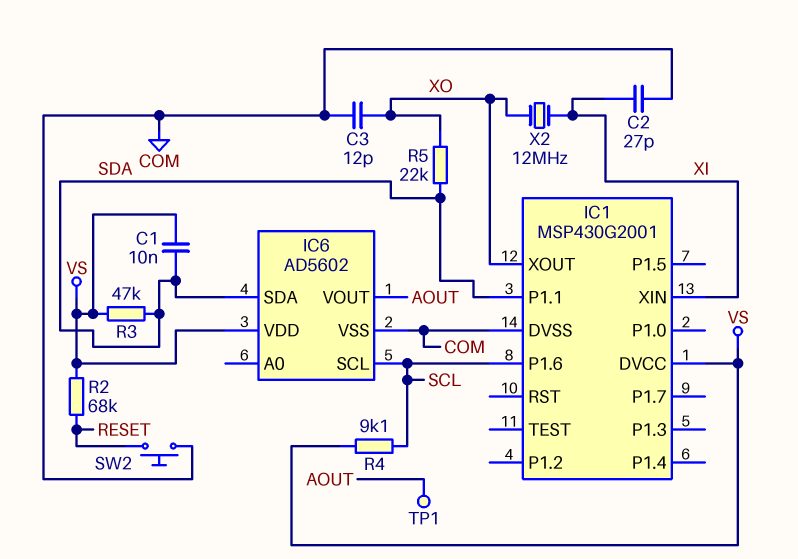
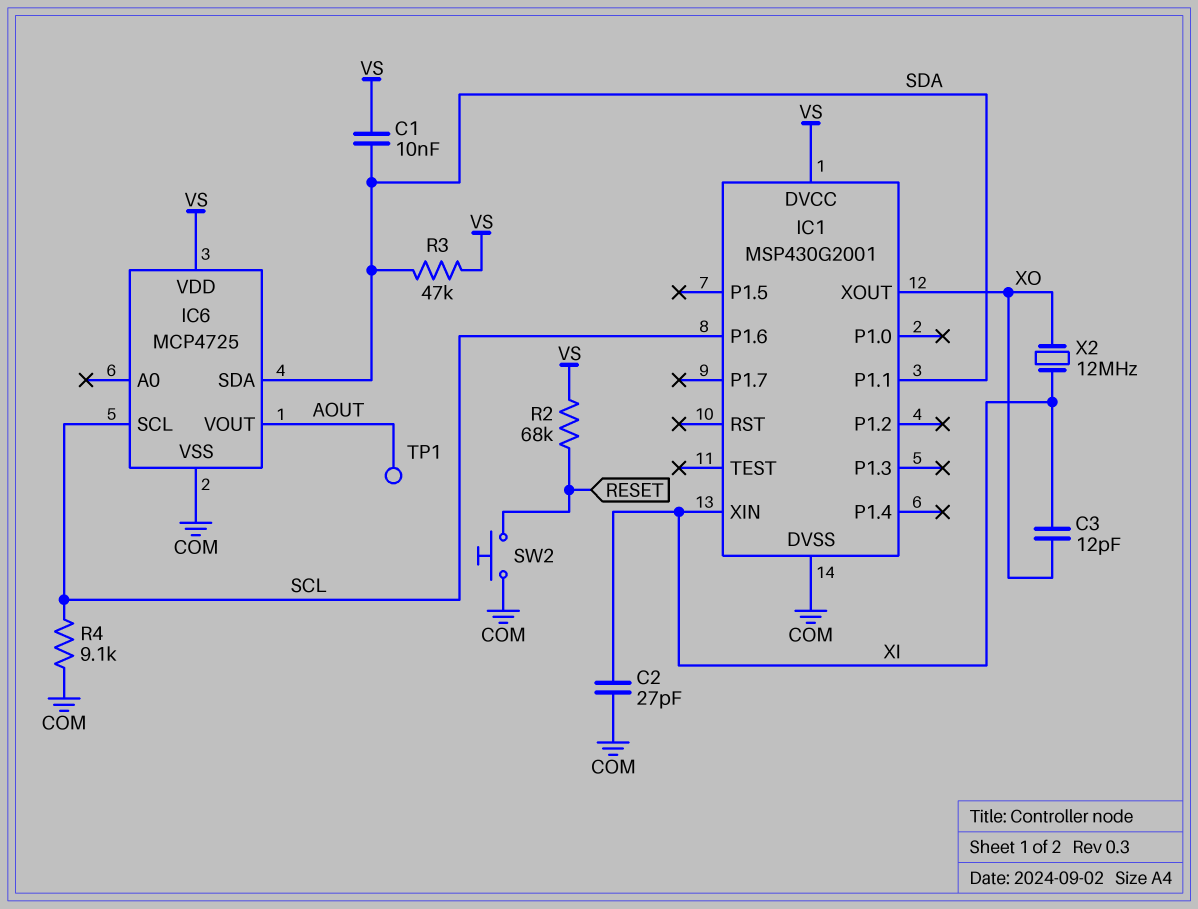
C3: 12pF (COM, XO) -> 12pF (XI, XO)
IC6: AD5602 -> MCP4725
R4: 9.1k (SCL, VS) -> 9.1k (COM, SCL)
R5: 22k (SDA, XO) -> none

